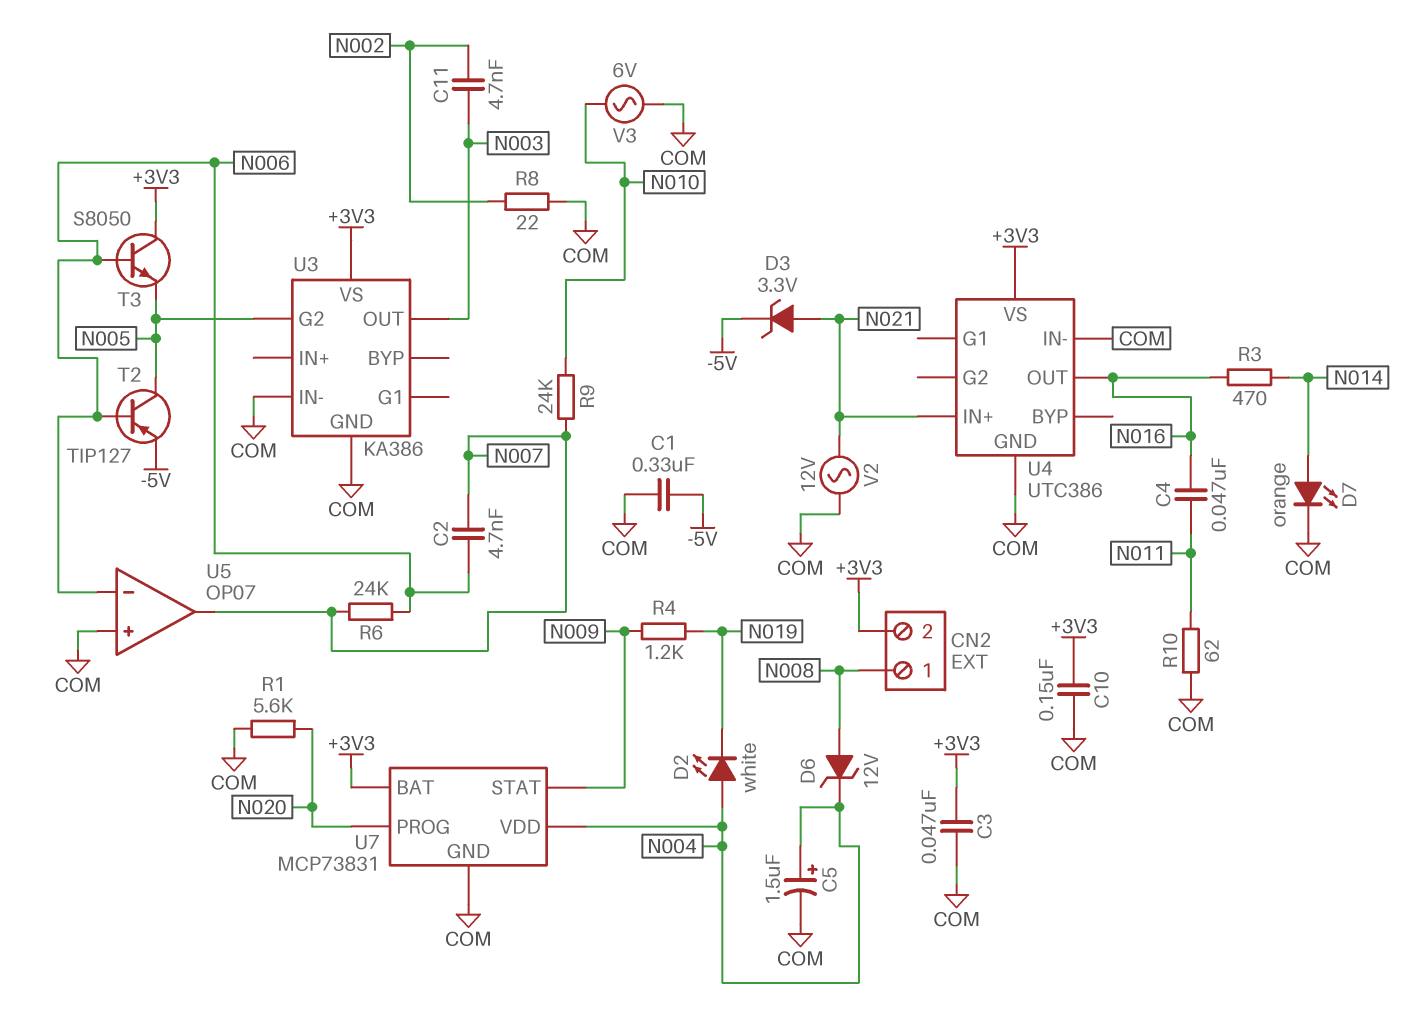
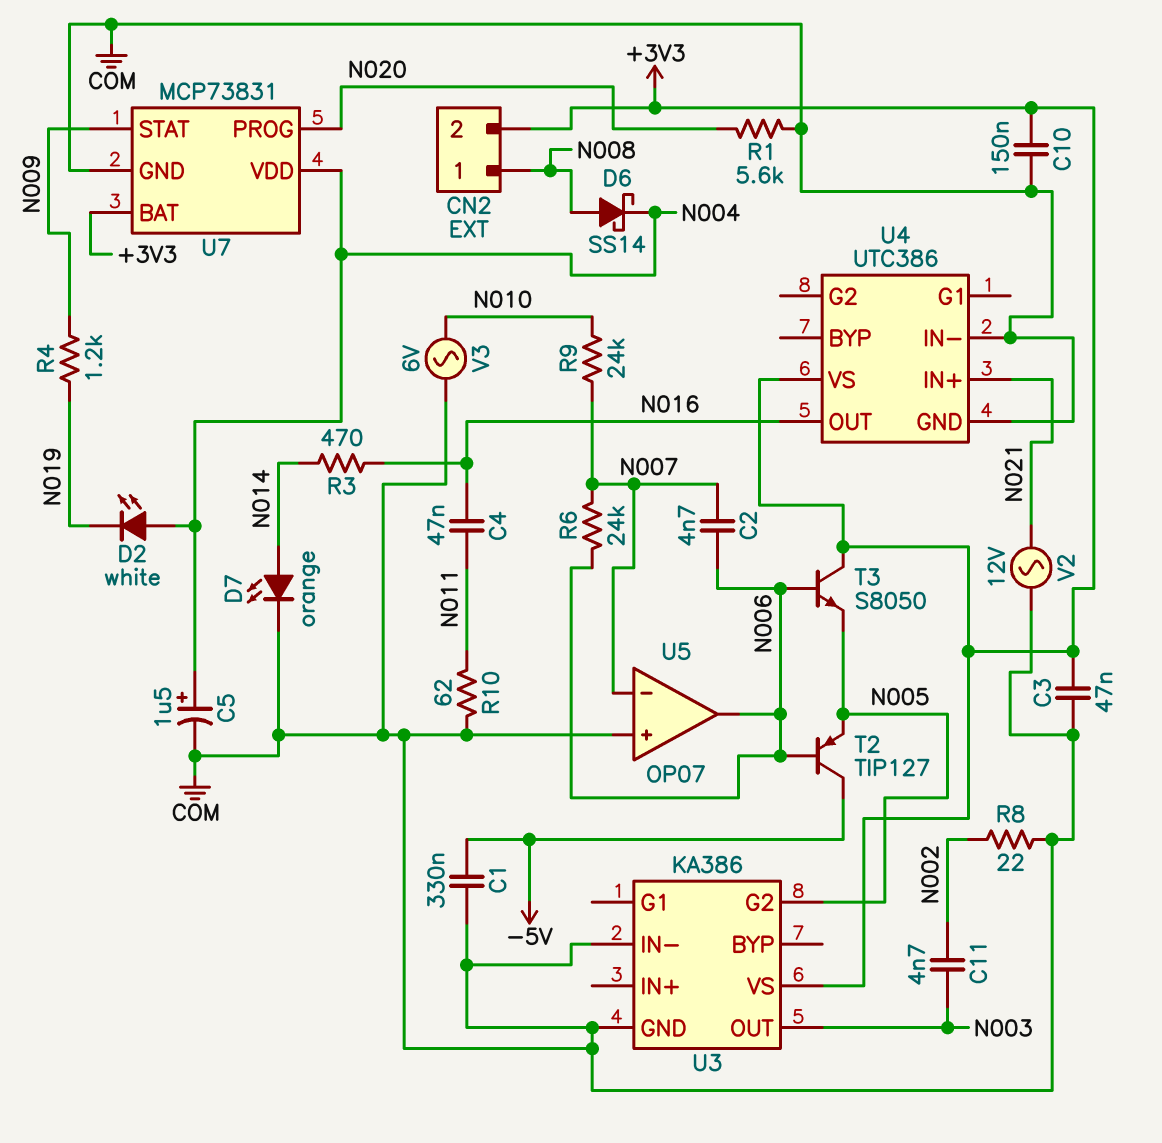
D3: zener 3.3V (A N021, K -5V) -> none
D6: zener 12V (A N008, K N004) -> schottky SS14 (A N008, K N004)
T2: PNP TIP127 (B N006, C N005, E -5V) -> PNP TIP127 (B N006, C -5V, E N005)
U5 pin in-: N006 -> N007
U5 pin out: N007 -> N006

